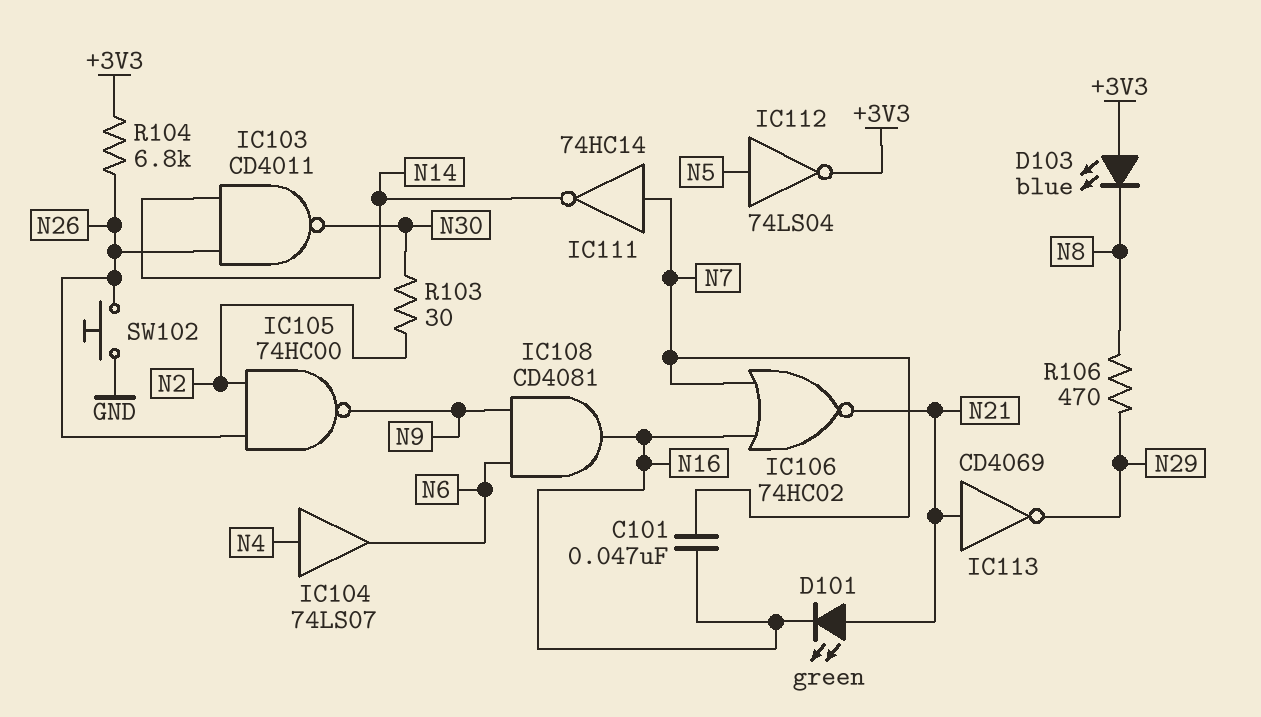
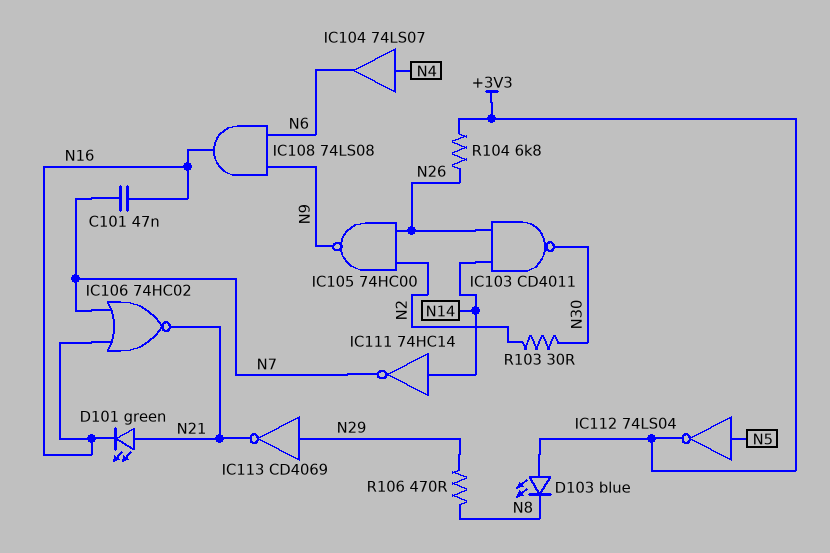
IC108: AND CD4081 (in N6, in N9, out N16) -> AND 74LS08 (in N6, in N9, out N16)
IC111: NOT 74HC14 (in N7, out N14) -> NOT 74HC14 (in N14, out N7)
IC113: NOT CD4069 (in N21, out N29) -> NOT CD4069 (in N29, out N21)
SW102: button (GND, N26) -> none

